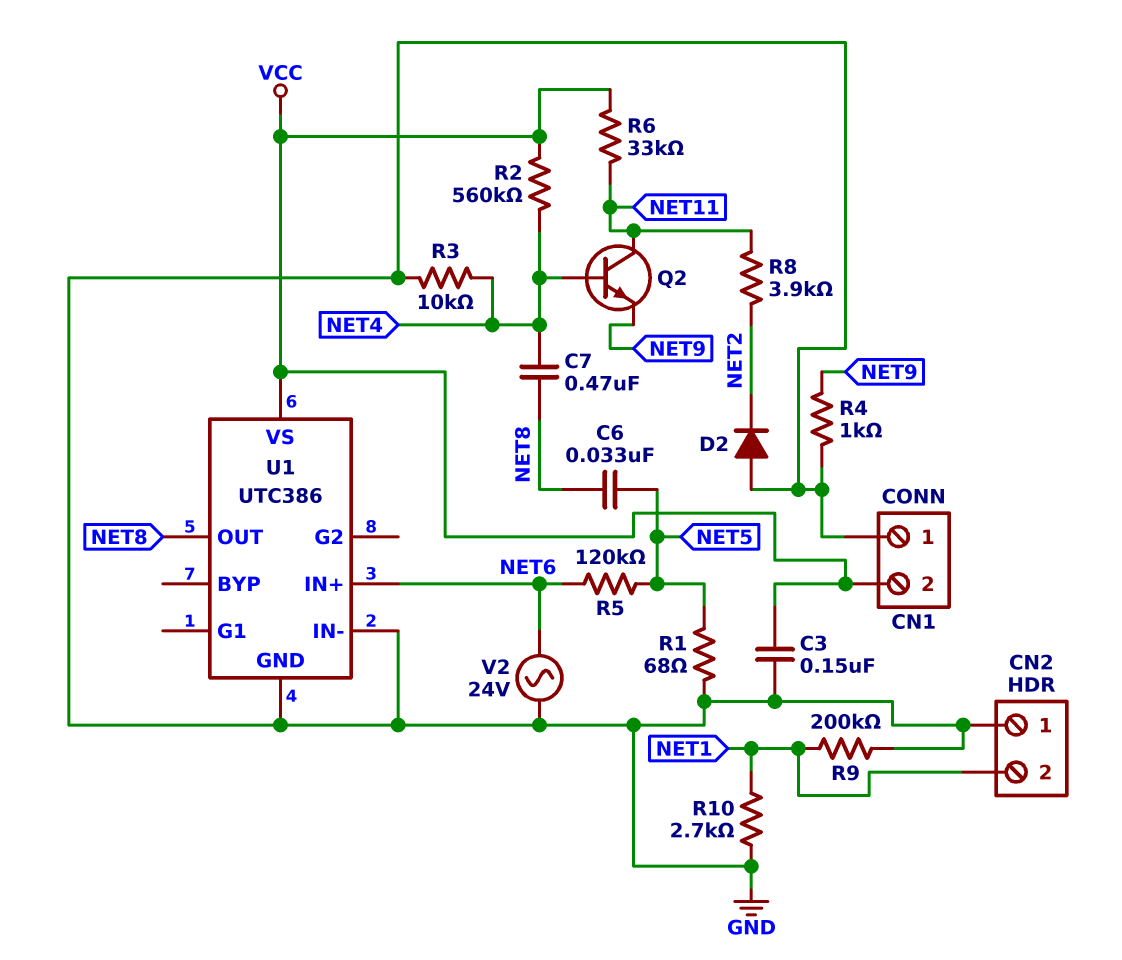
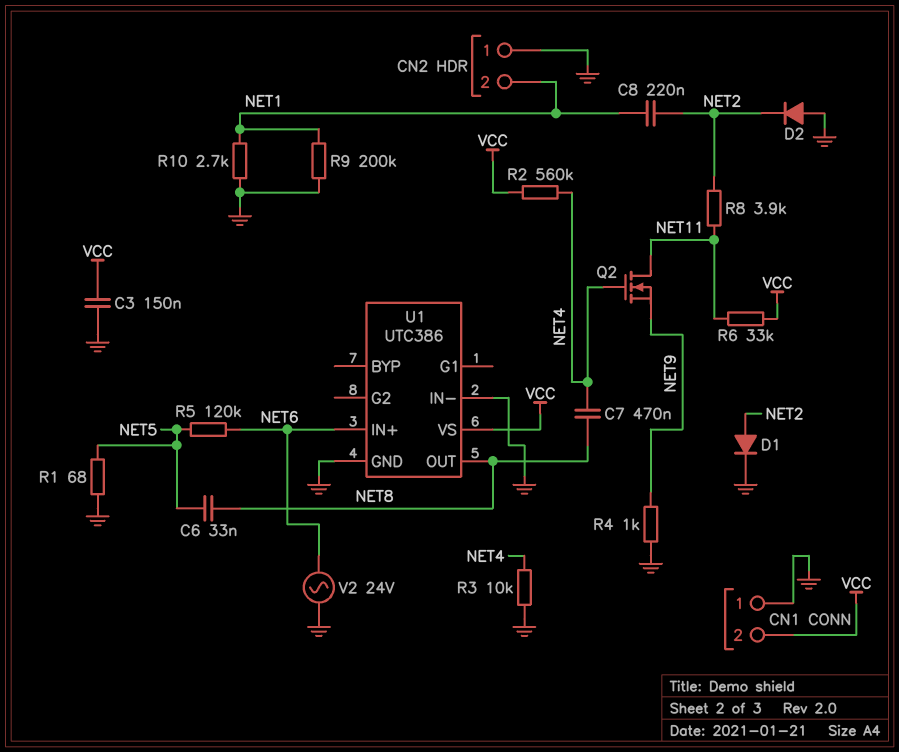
C8: none -> 220nF (NET1, NET2)
D1: none -> diode (A NET2, K GND)
Q2: NPN (B NET4, C NET11, E NET9) -> NMOS (G NET4, D NET11, S NET9)

